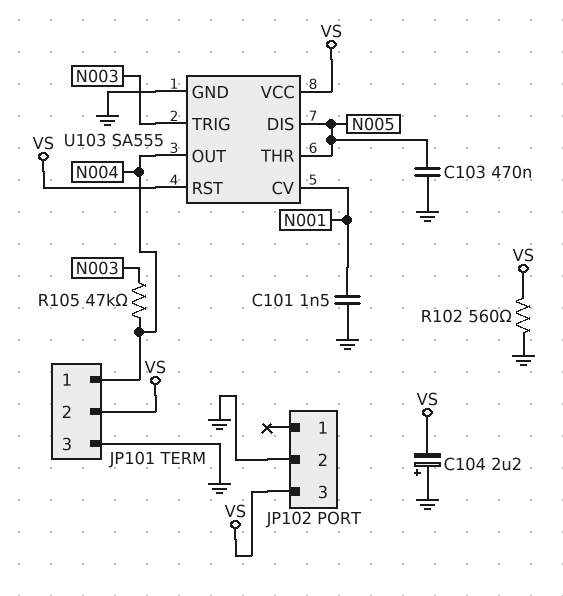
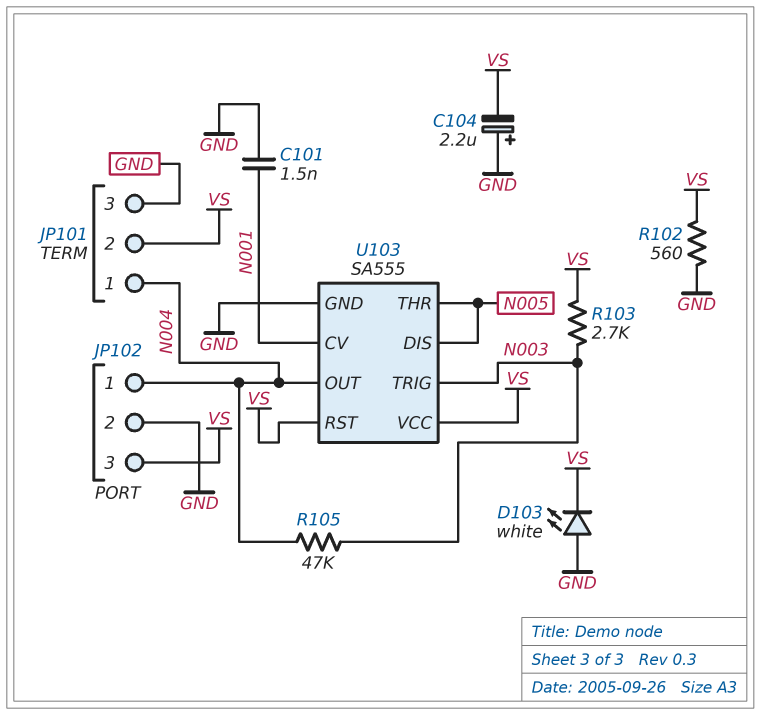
C103: 470nF (GND, N005) -> none
D103: none -> LED white (A GND, K VS)
JP102 pin 1: none -> N004
R103: none -> 2.7k (N003, VS)

